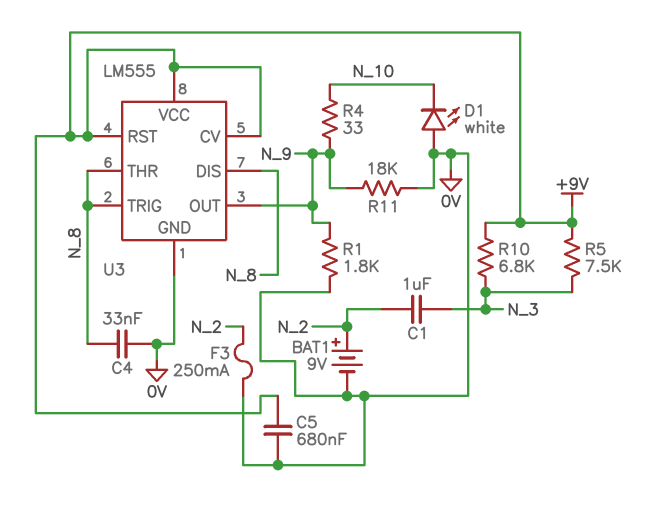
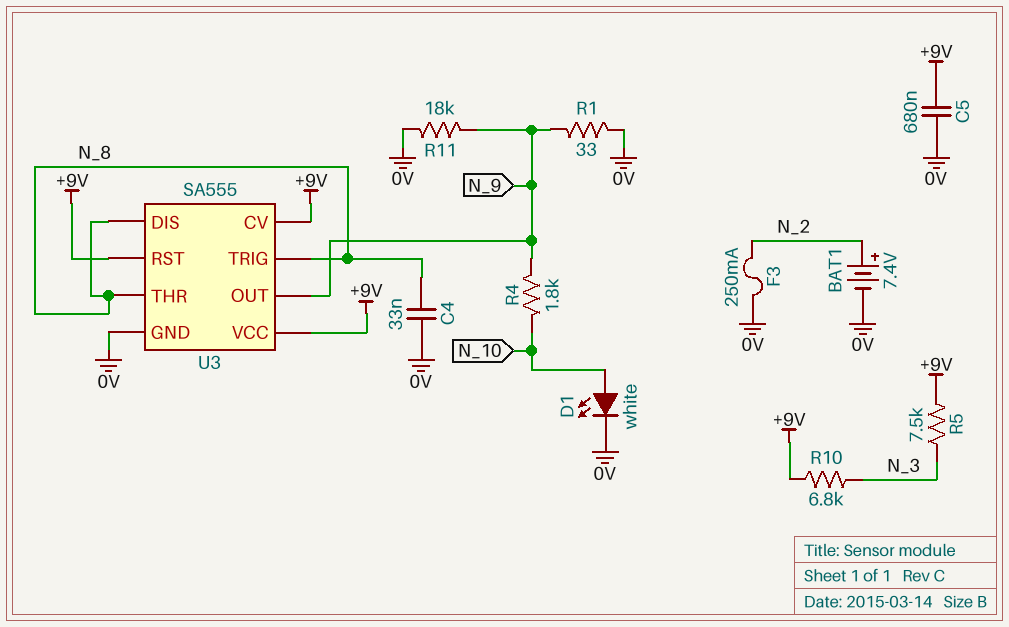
BAT1: 9V (plus N_2, minus 0V) -> 7.4V (plus N_2, minus 0V)
C1: 1uF (N_2, N_3) -> none
D1: LED white (A 0V, K N_10) -> LED white (A N_10, K 0V)
R1: 1.8k (0V, N_9) -> 33 (0V, N_9)
R4: 33 (N_9, N_10) -> 1.8k (N_9, N_10)
U3: LM555 -> SA555

